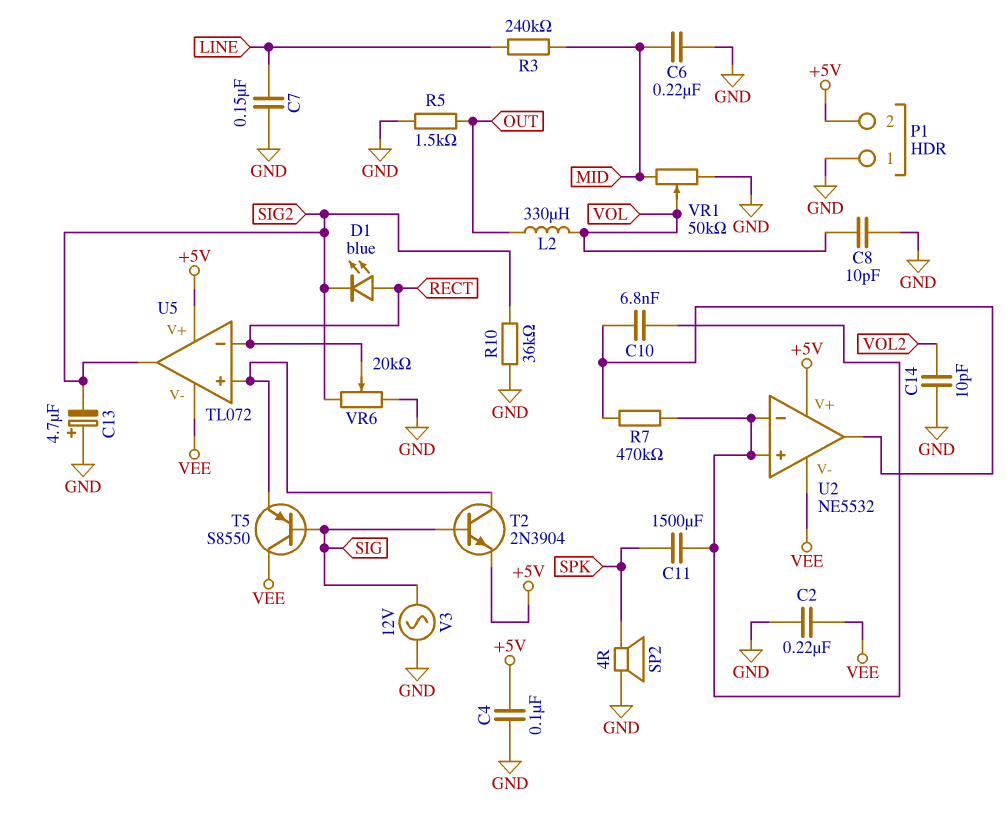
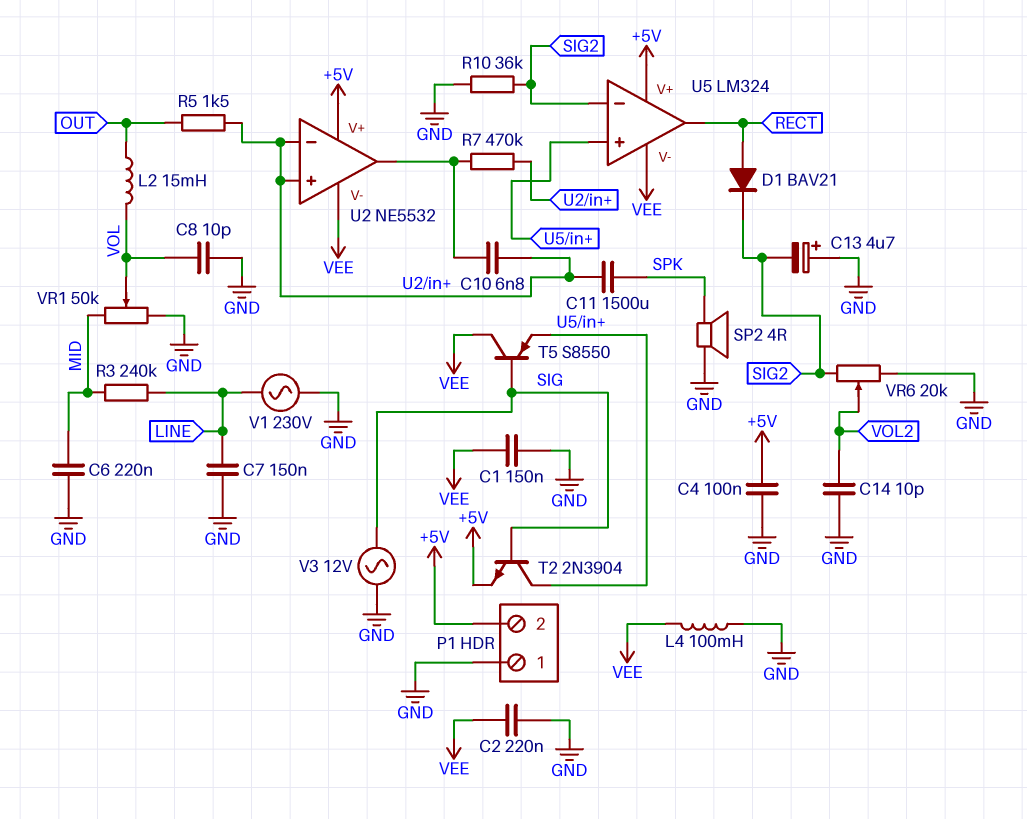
C1: none -> 150nF (GND, VEE)
D1: LED blue (A RECT, K SIG2) -> diode BAV21 (A RECT, K SIG2)
L2: 330uH (OUT, VOL) -> 15mH (OUT, VOL)
L4: none -> 100mH (GND, VEE)
R5: 1.5k (GND, OUT) -> 1.5k (OUT, U2/in+)
U5: TL072 -> LM324
U5 pin in-: RECT -> SIG2
U5 pin out: SIG2 -> RECT
V1: none -> AC 230V (GND, LINE)
VR6: 20k (GND, SIG2, wiper RECT) -> 20k (GND, SIG2, wiper VOL2)

